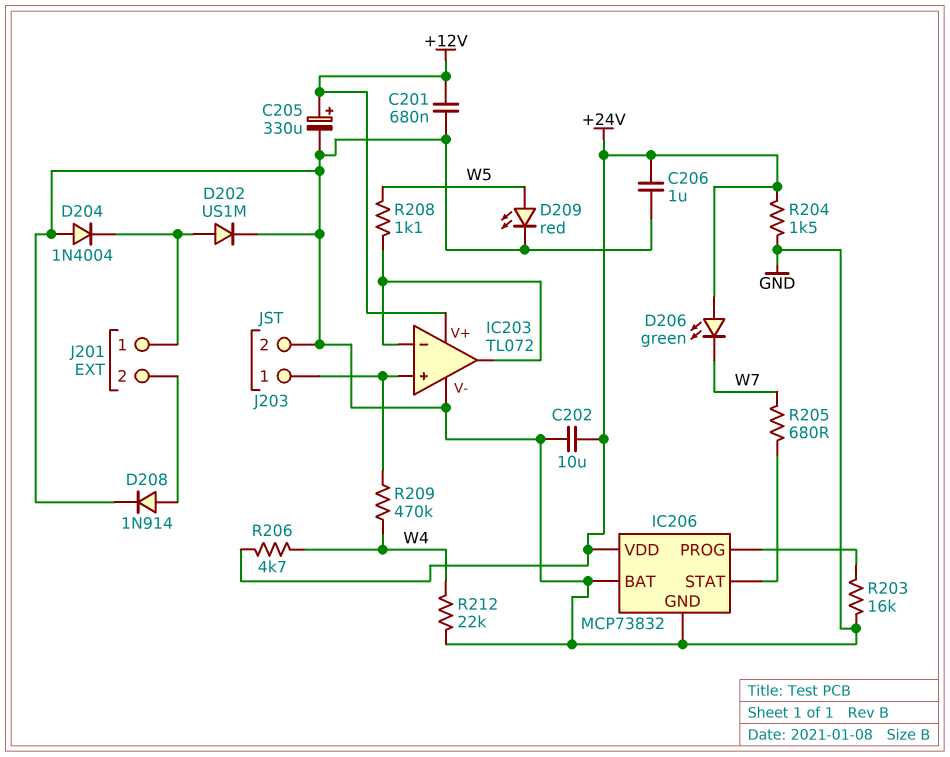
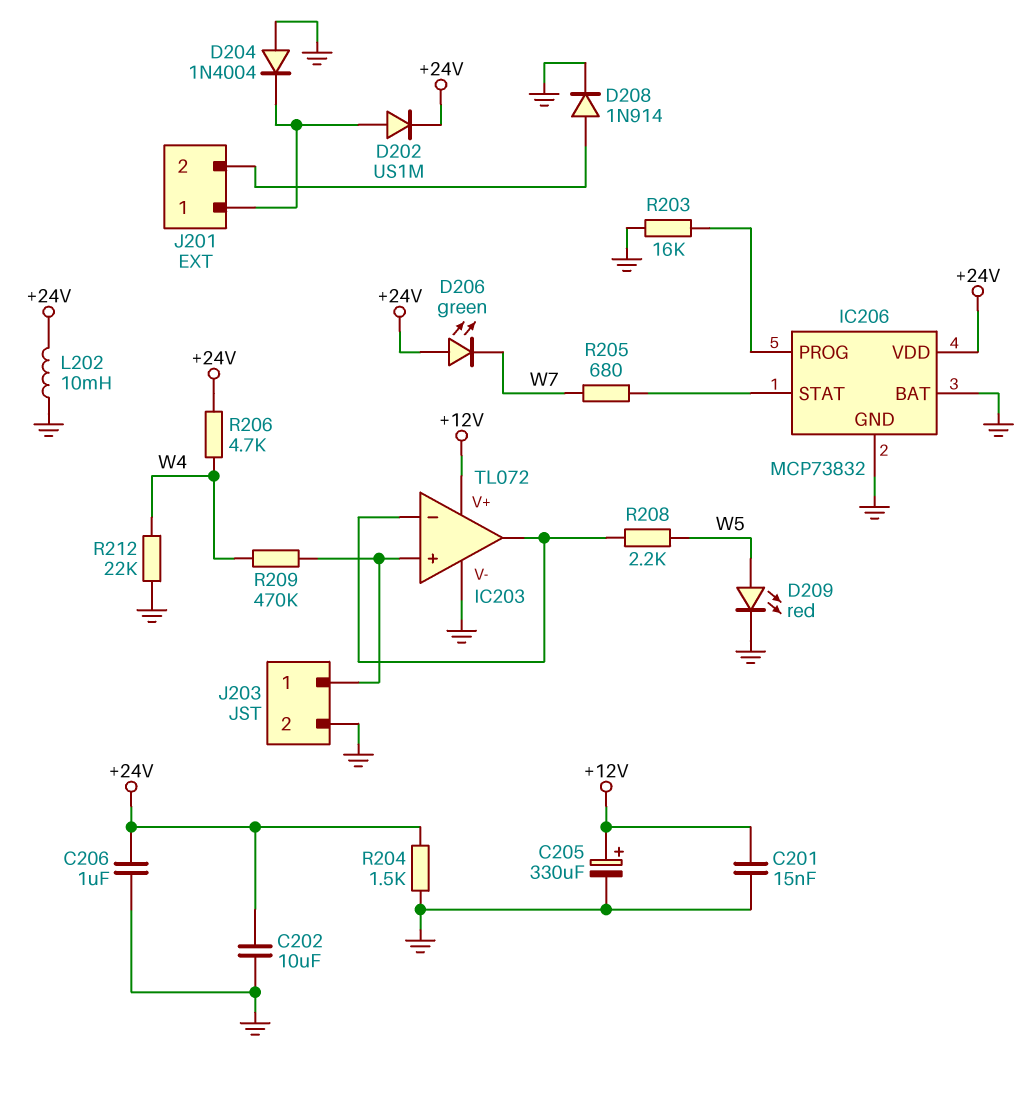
C201: 680nF (+12V, GND) -> 15nF (+12V, GND)
D202: diode US1M (A J201/1, K GND) -> diode US1M (A J201/1, K +24V)
L202: none -> 10mH (+24V, GND)
R208: 1.1k (IC203/in-, W5) -> 2.2k (IC203/in-, W5)

